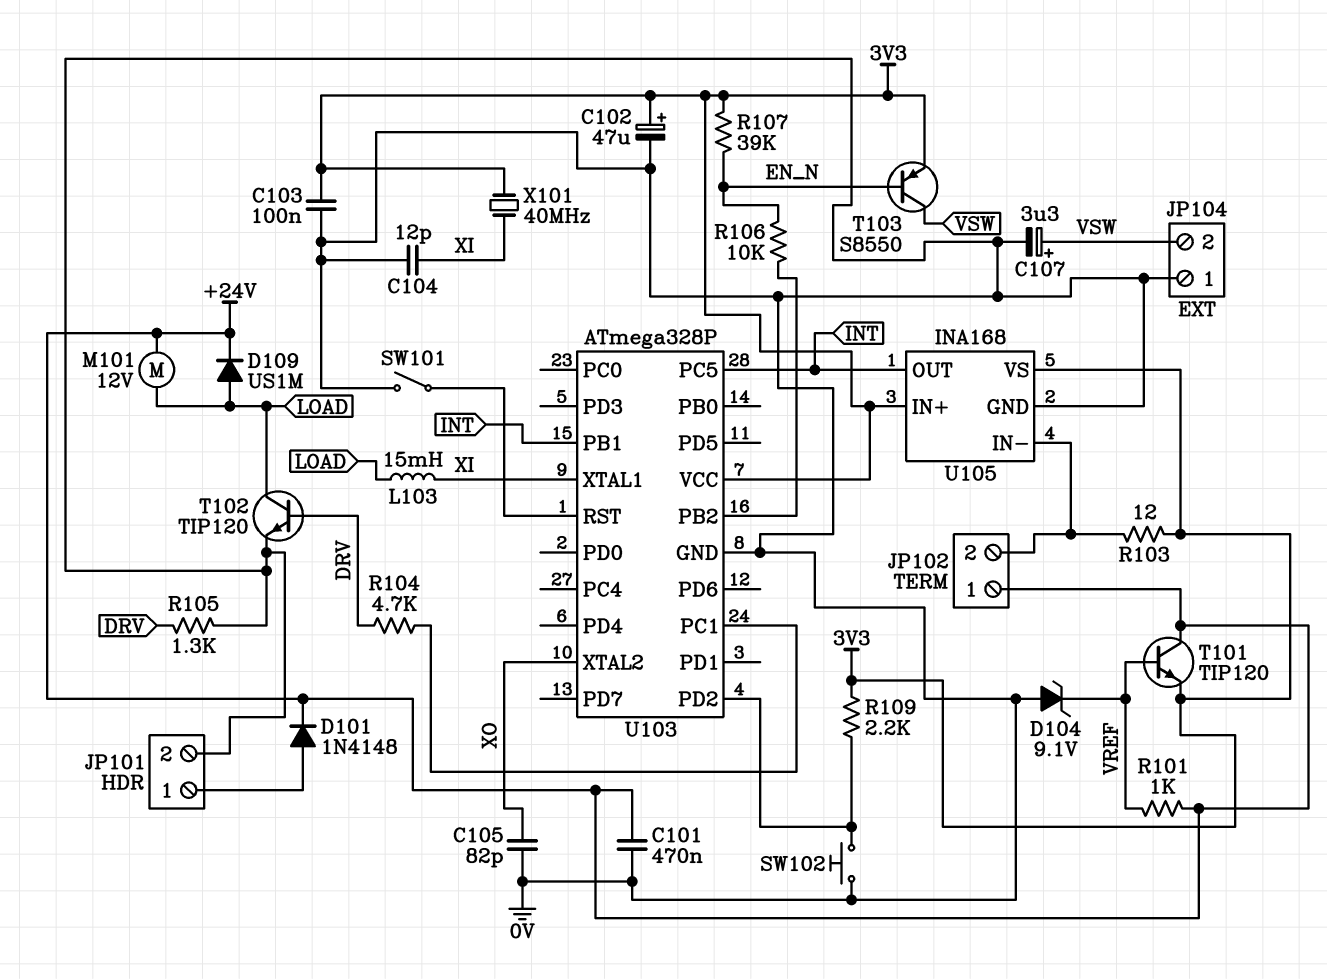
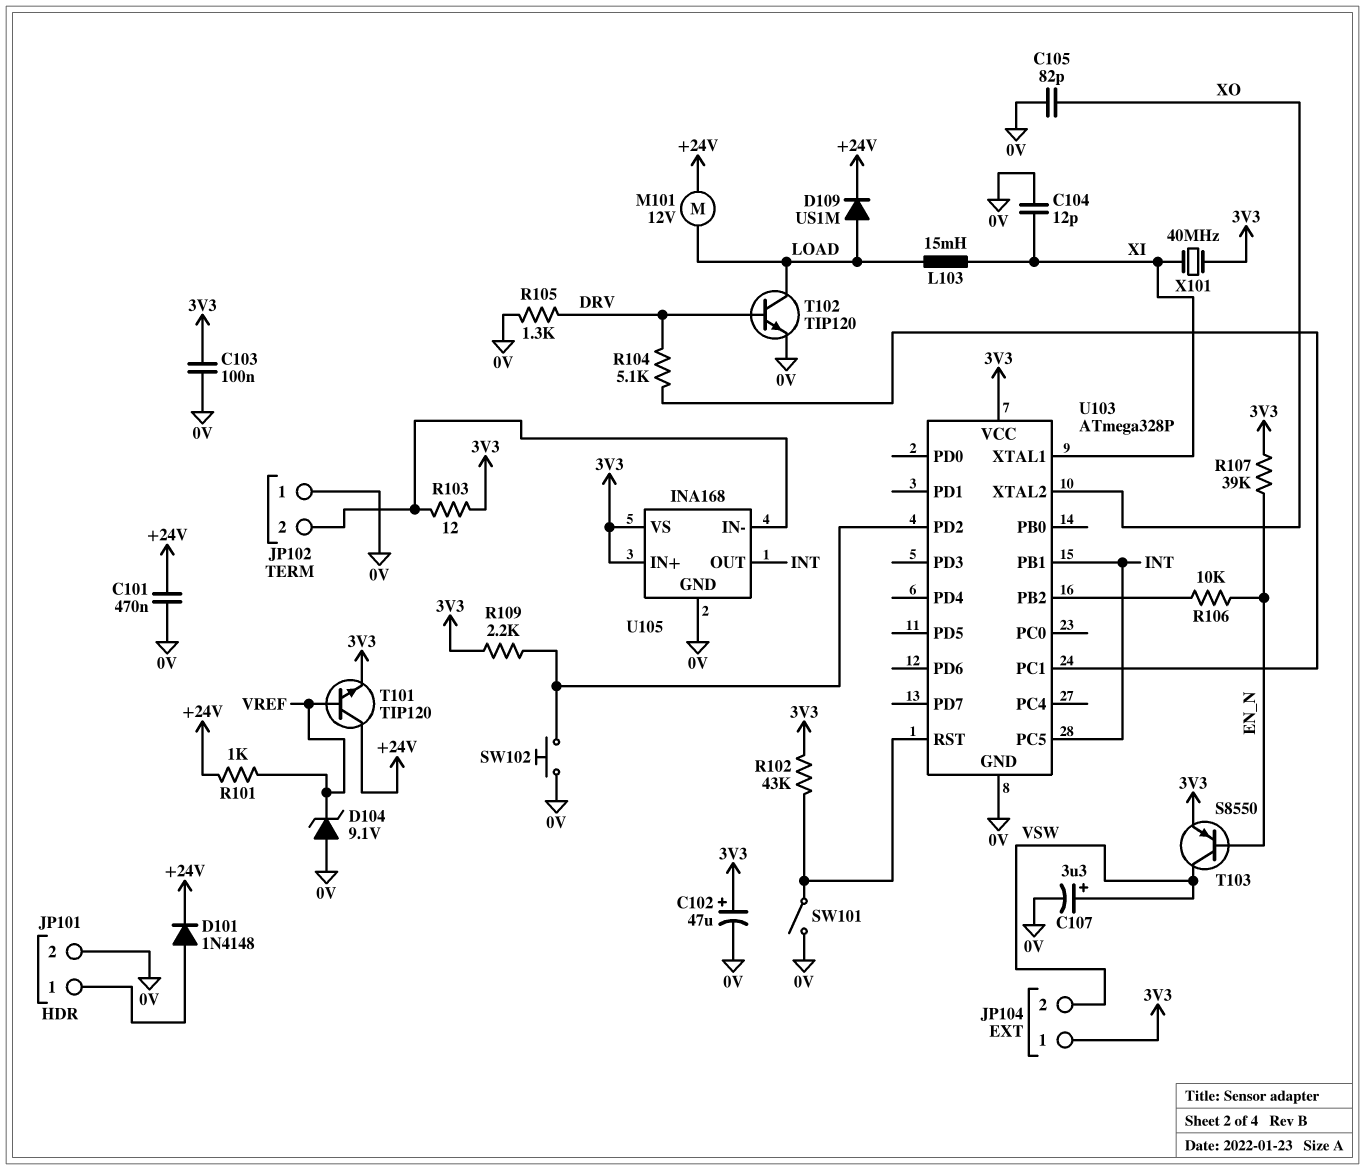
JP102 pin 1: +24V -> 0V
JP104 pin 1: 0V -> 3V3
R102: none -> 43k (3V3, U103/RST)
R104: 4.7k (DRV, U103/PC1) -> 5.1k (DRV, U103/PC1)

